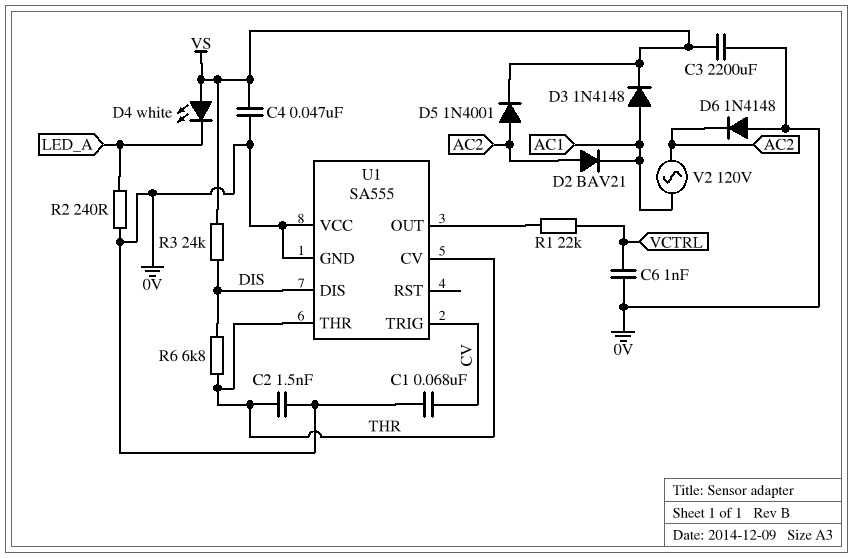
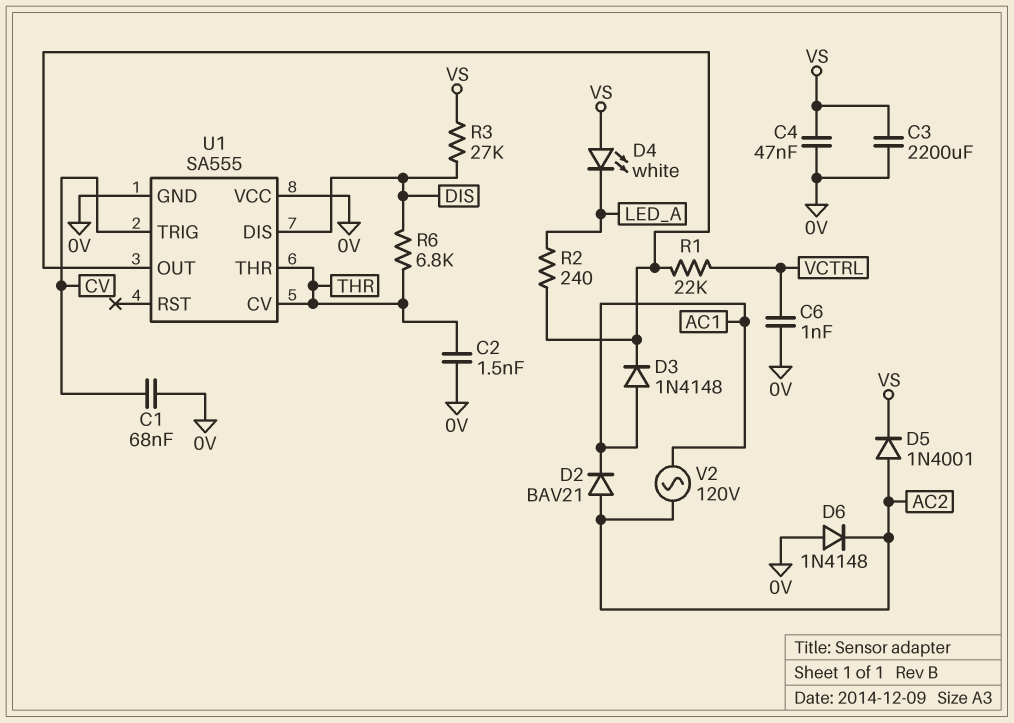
D3: diode 1N4148 (A AC1, K VS) -> diode 1N4148 (A AC1, K U1/OUT)
R2: 240 (0V, LED_A) -> 240 (LED_A, U1/OUT)
R3: 24k (DIS, VS) -> 27k (DIS, VS)

